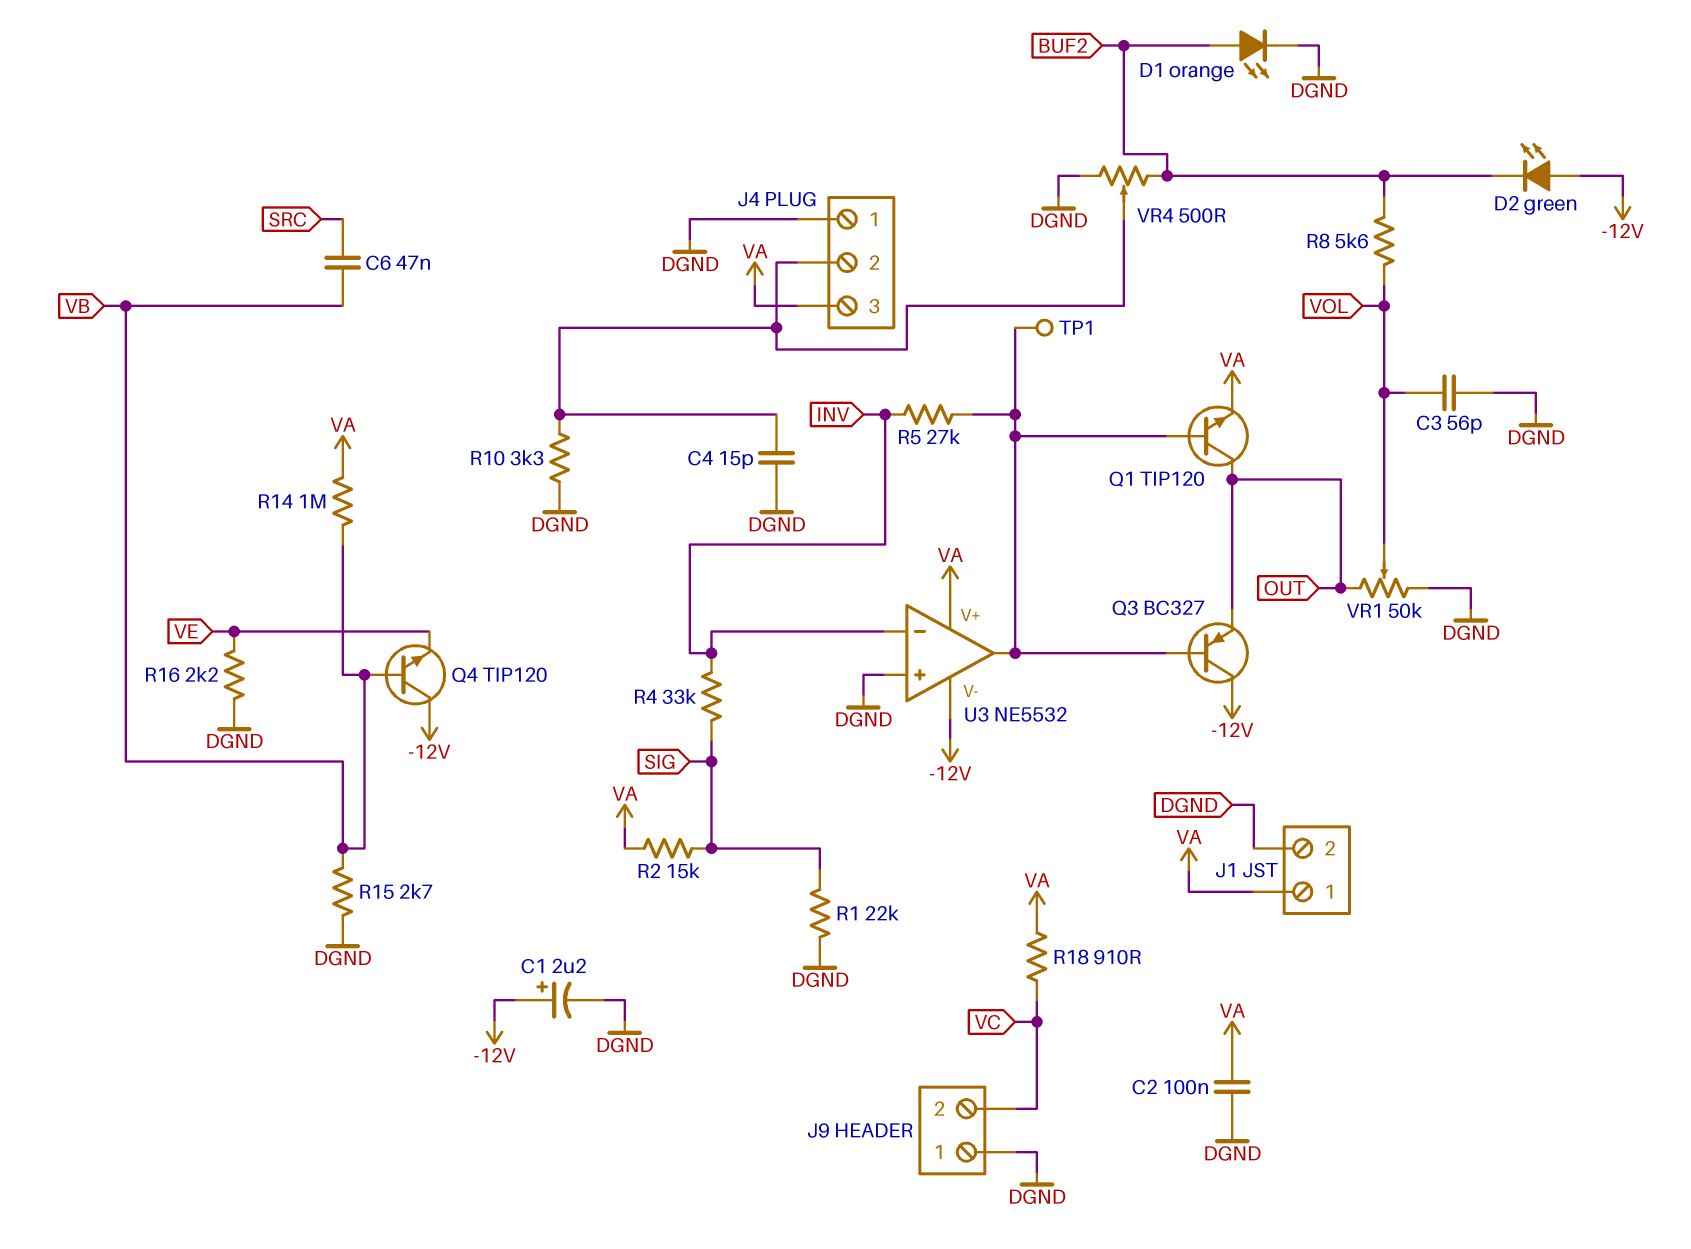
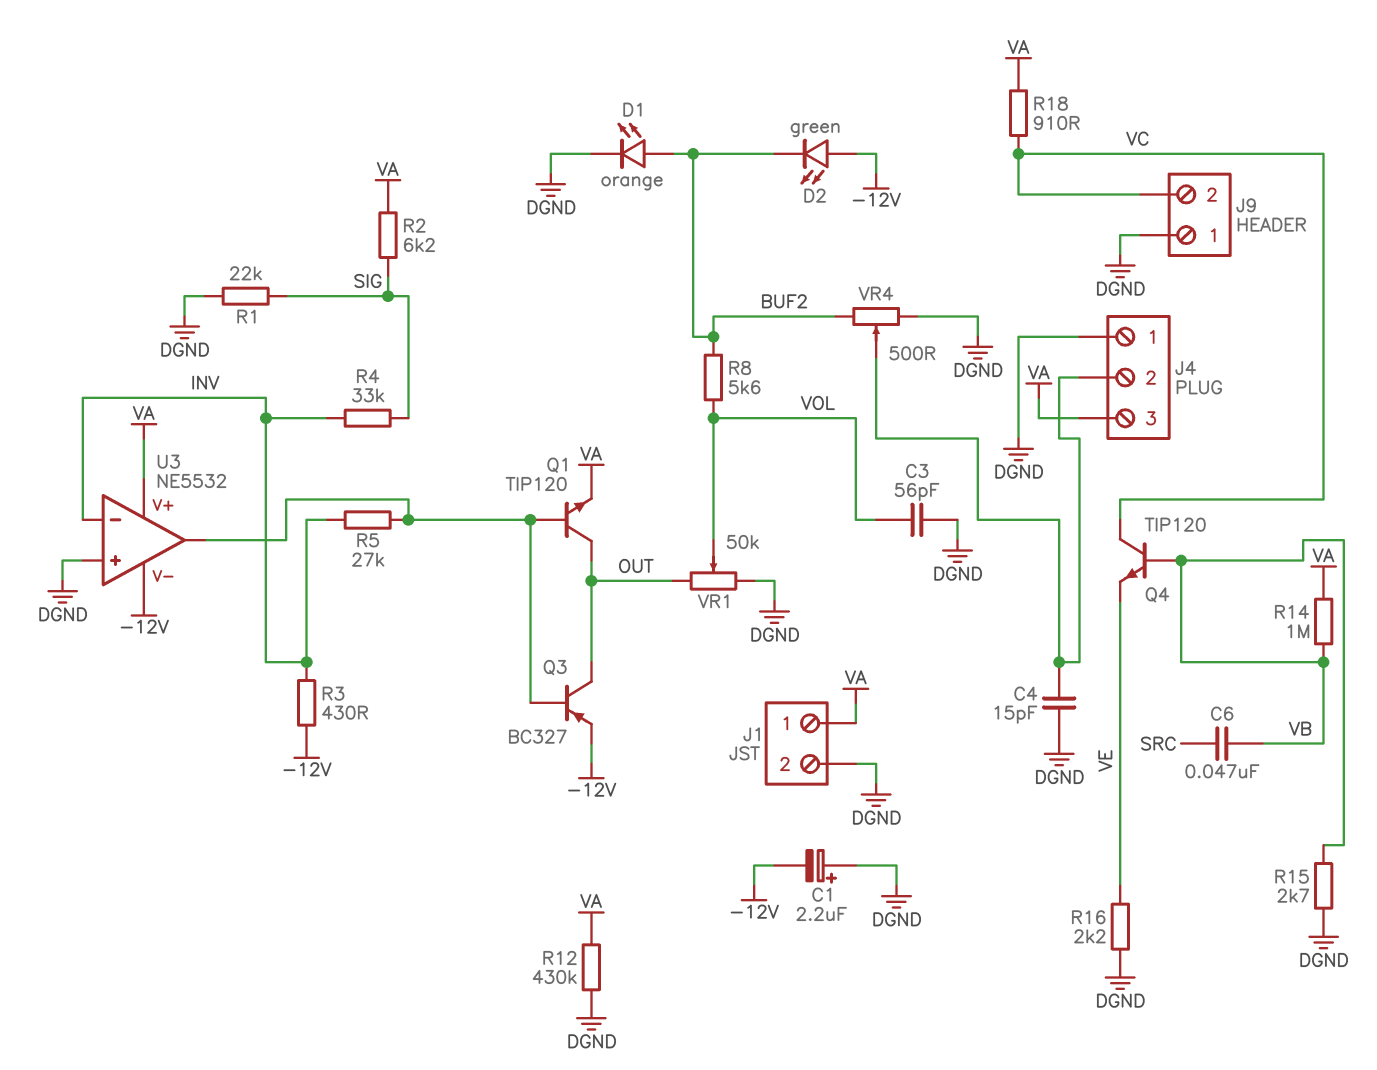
C1: 2.2uF (plus -12V, minus DGND) -> 2.2uF (plus DGND, minus -12V)
C2: 100nF (DGND, VA) -> none
Q3: PNP BC327 (B U3/out, C -12V, E OUT) -> PNP BC327 (B U3/out, C OUT, E -12V)
Q4: NPN TIP120 (B VB, C -12V, E VE) -> NPN TIP120 (B VB, C VC, E VE)
R2: 15k (SIG, VA) -> 6.2k (SIG, VA)
R3: none -> 430 (-12V, INV)
R10: 3.3k (DGND, J4/2) -> none
R12: none -> 430k (DGND, VA)
TP1: test point (U3/out) -> none

